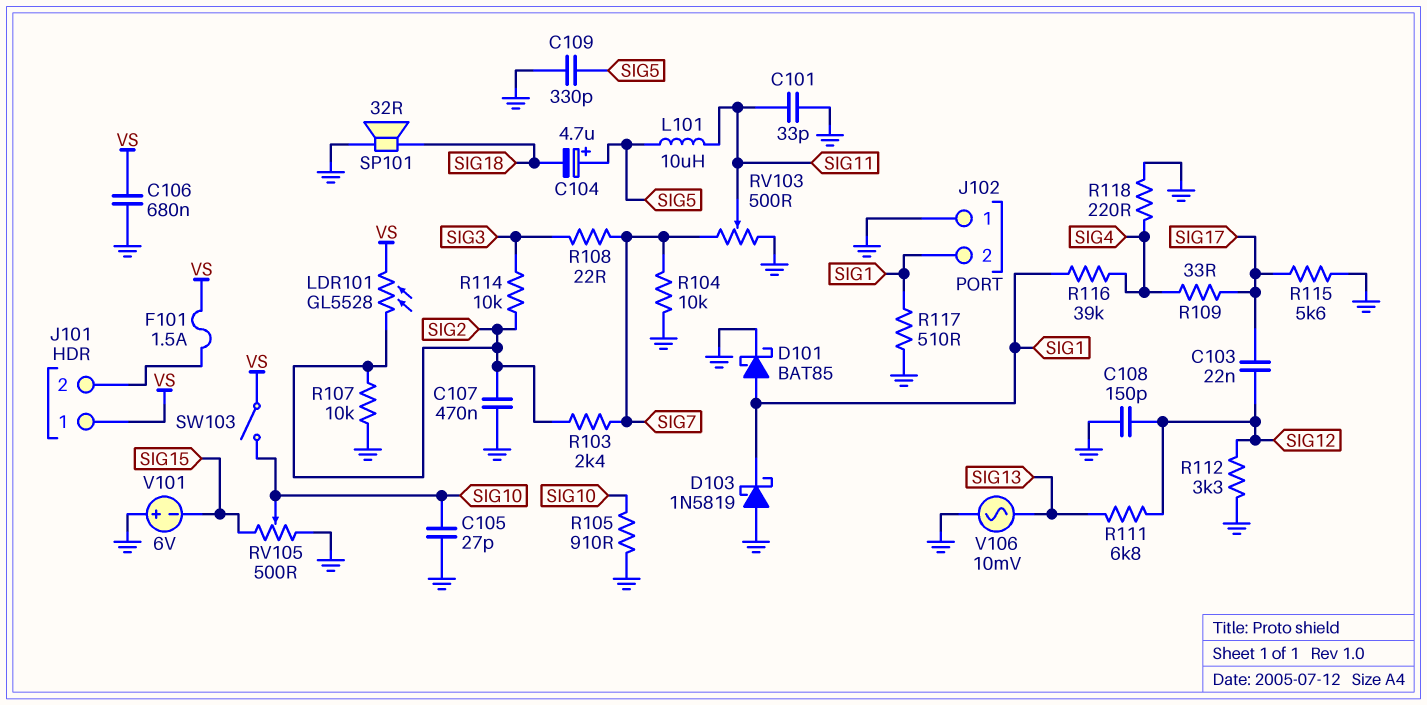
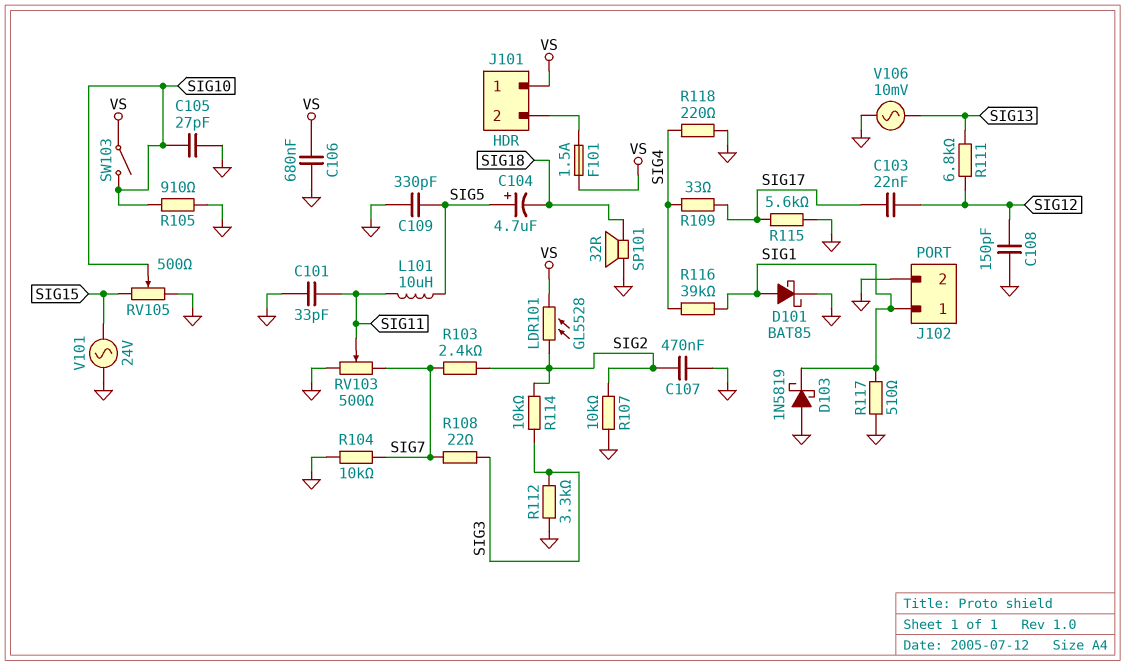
J102 pin 1: GND -> SIG1
J102 pin 2: SIG1 -> GND
R112: 3.3k (GND, SIG12) -> 3.3k (GND, SIG3)
V101: 6V (plus GND, minus SIG15) -> AC 24V (GND, SIG15)

